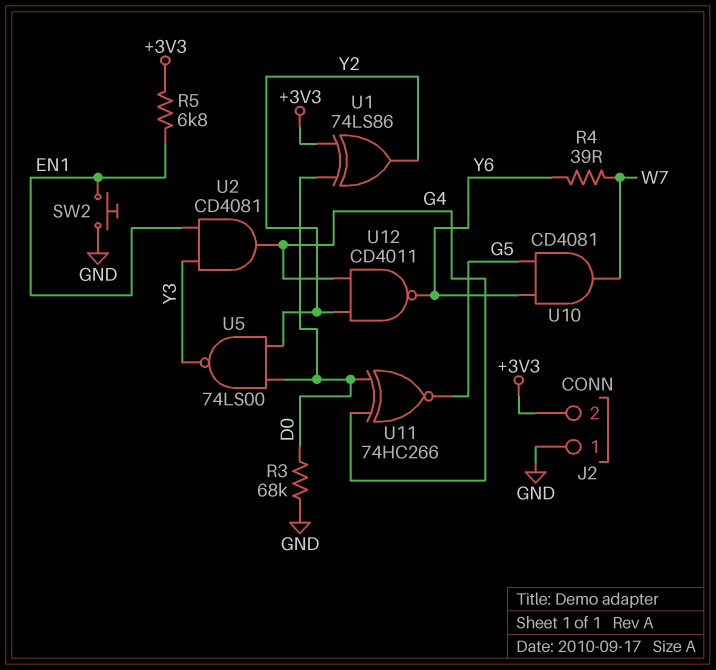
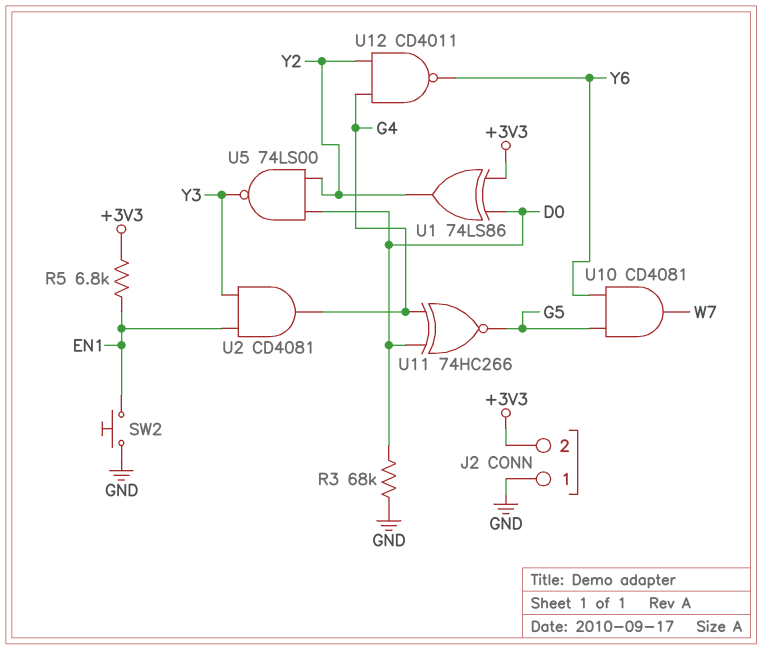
R4: 39 (W7, Y6) -> none

